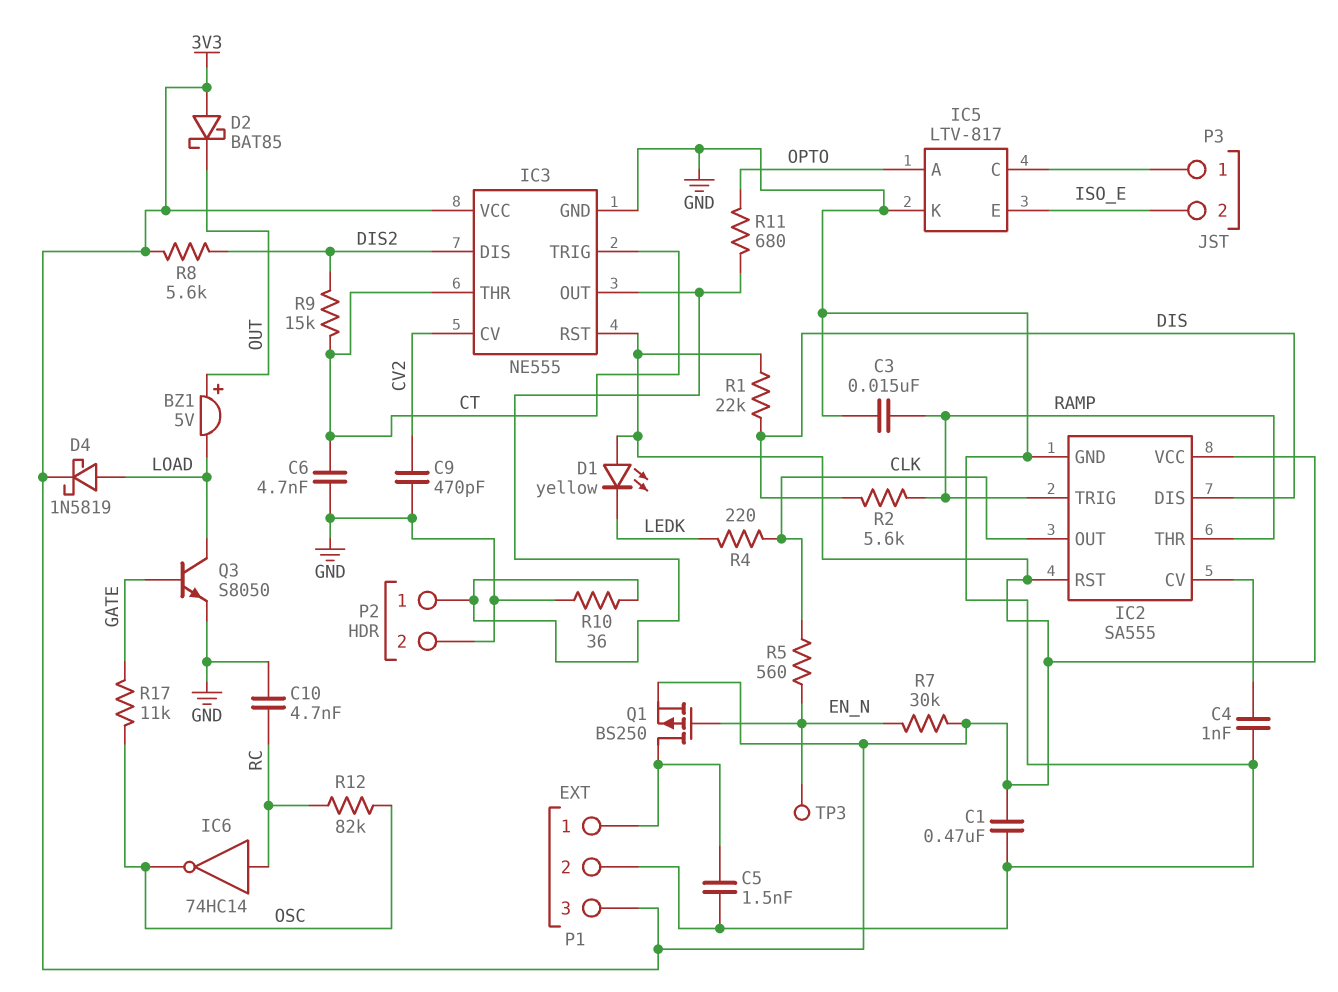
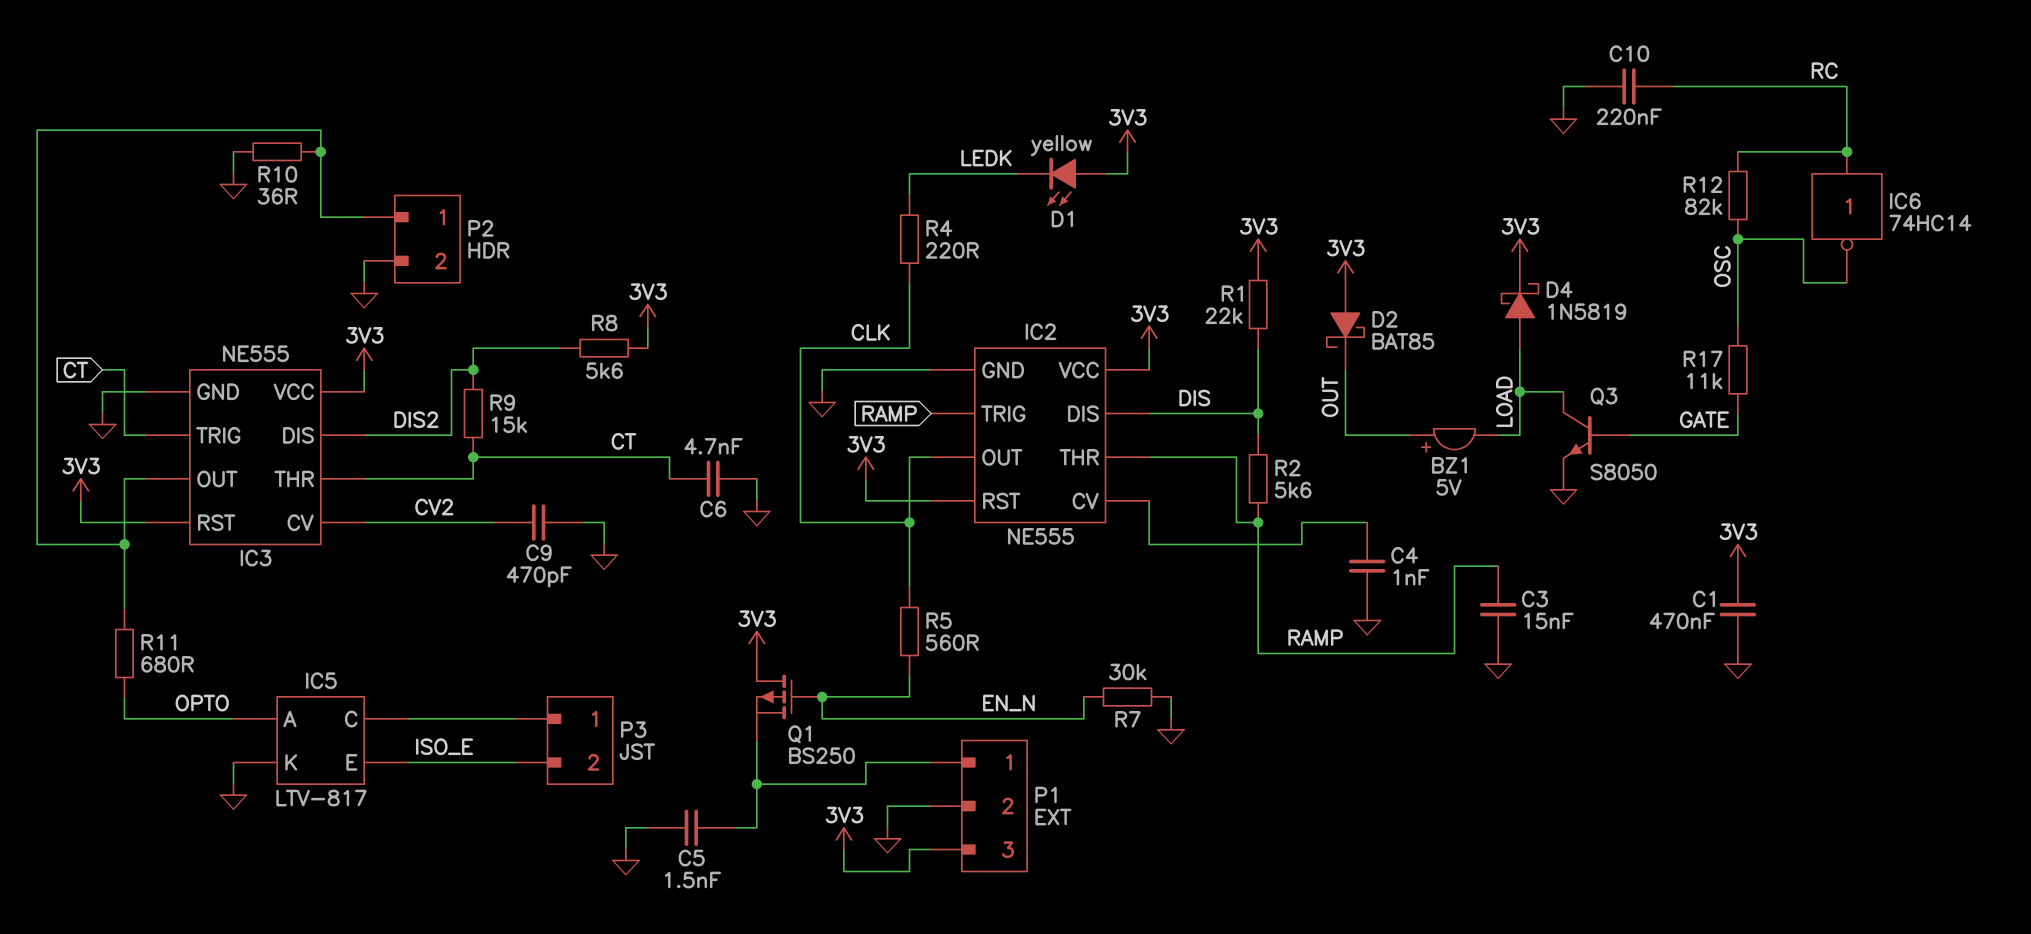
C10: 4.7nF (GND, RC) -> 220nF (GND, RC)
IC2: SA555 -> NE555
Q1: PMOS BS250 (G EN_N, D P1/1, S 3V3) -> PMOS BS250 (G EN_N, D 3V3, S P1/1)
R7: 30k (3V3, EN_N) -> 30k (EN_N, GND)
TP3: test point (EN_N) -> none

